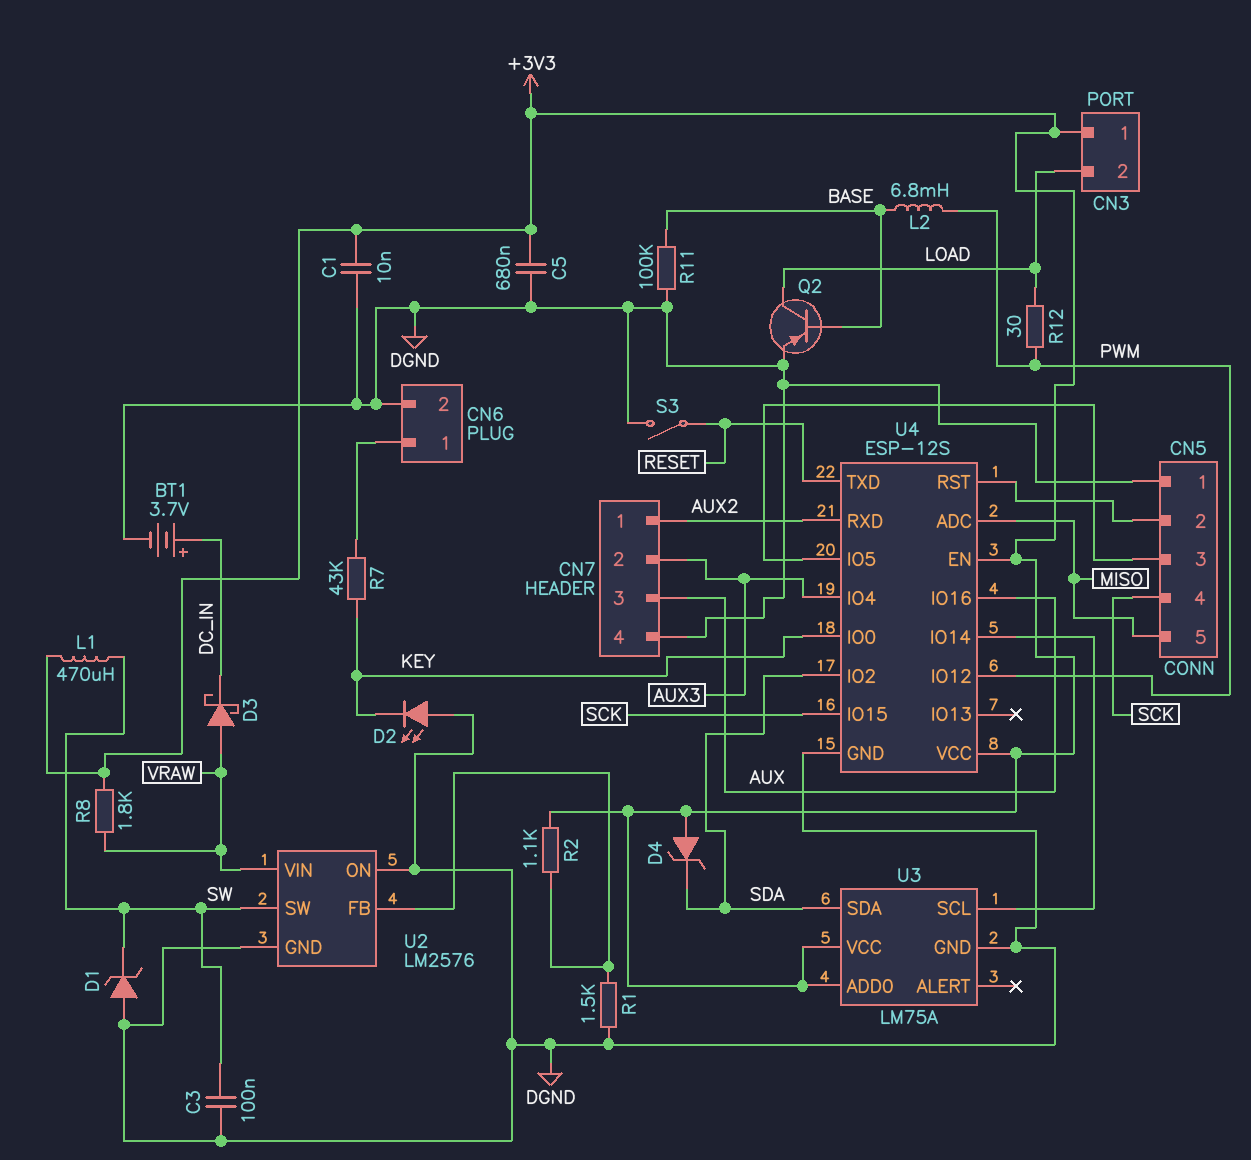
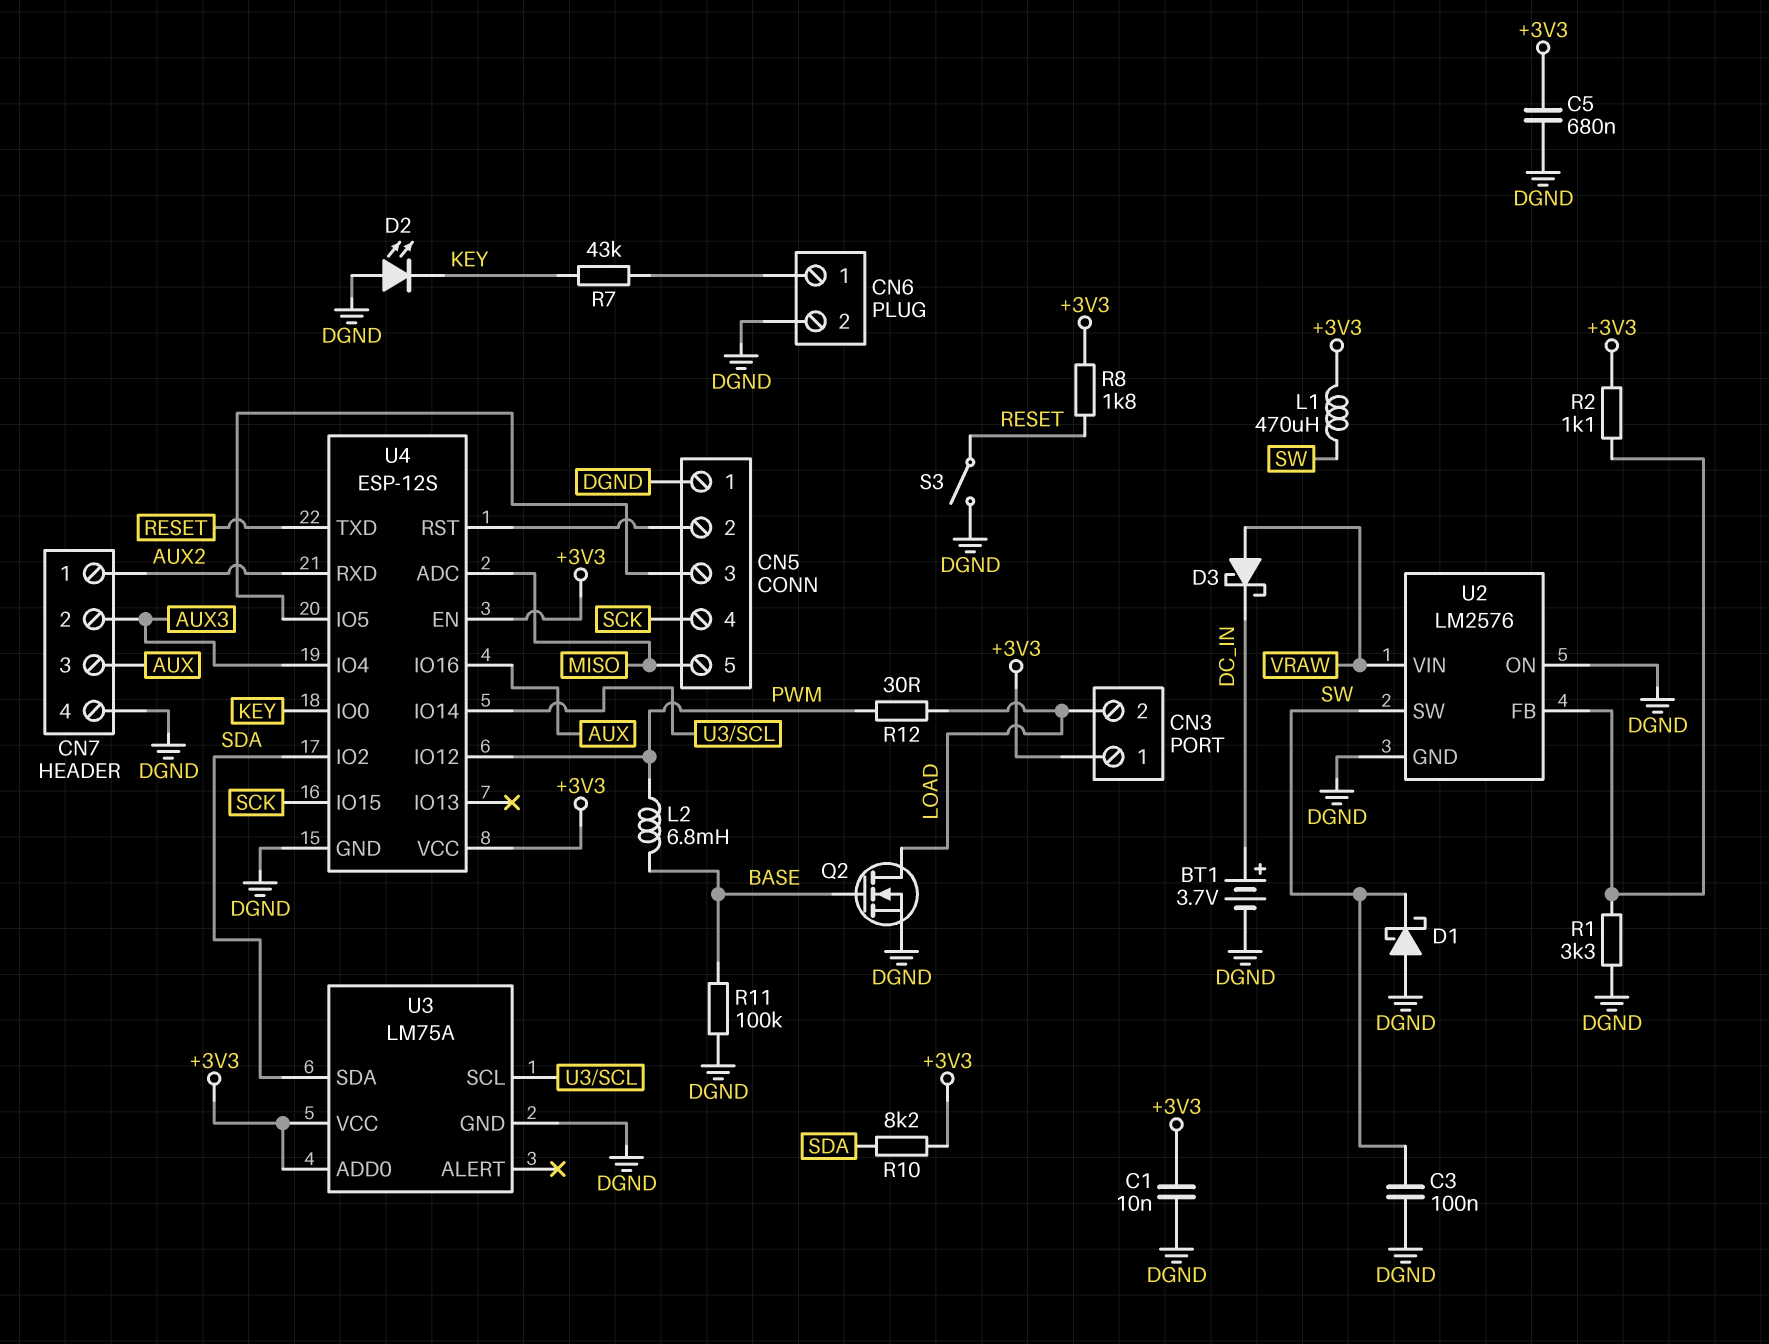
D1: zener (A DGND, K SW) -> schottky (A DGND, K SW)
D4: zener (A +3V3, K SDA) -> none
Q2: PNP (B BASE, C LOAD, E DGND) -> NMOS (G BASE, D LOAD, S DGND)
R1: 1.5k (DGND, U2/FB) -> 3.3k (DGND, U2/FB)
R8: 1.8k (+3V3, VRAW) -> 1.8k (+3V3, RESET)
R10: none -> 8.2k (+3V3, SDA)

